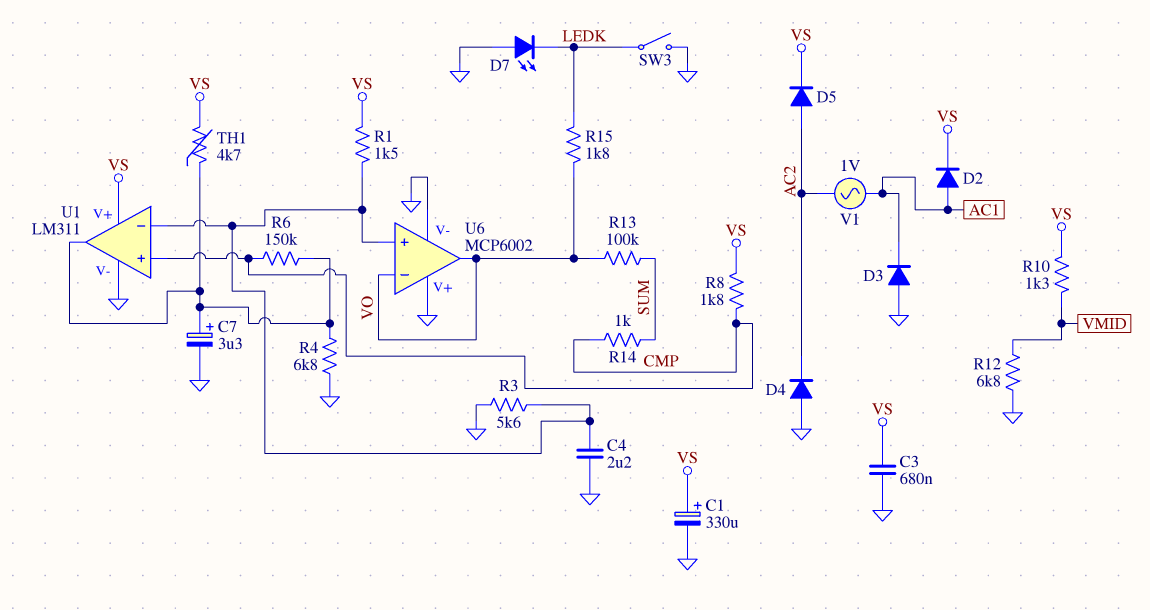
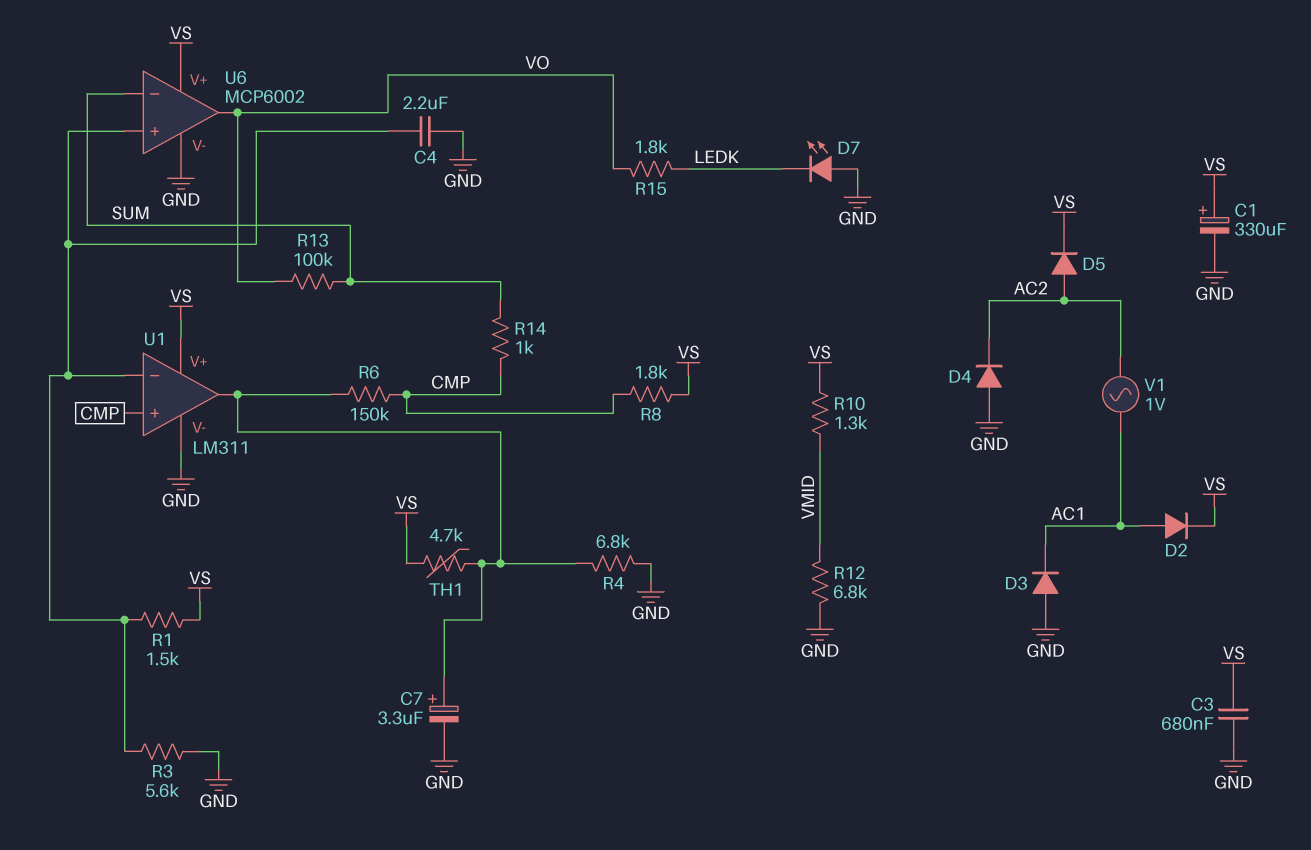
SW3: switch (GND, LEDK) -> none
U6 pin V+: GND -> VS
U6 pin in-: VO -> SUM

